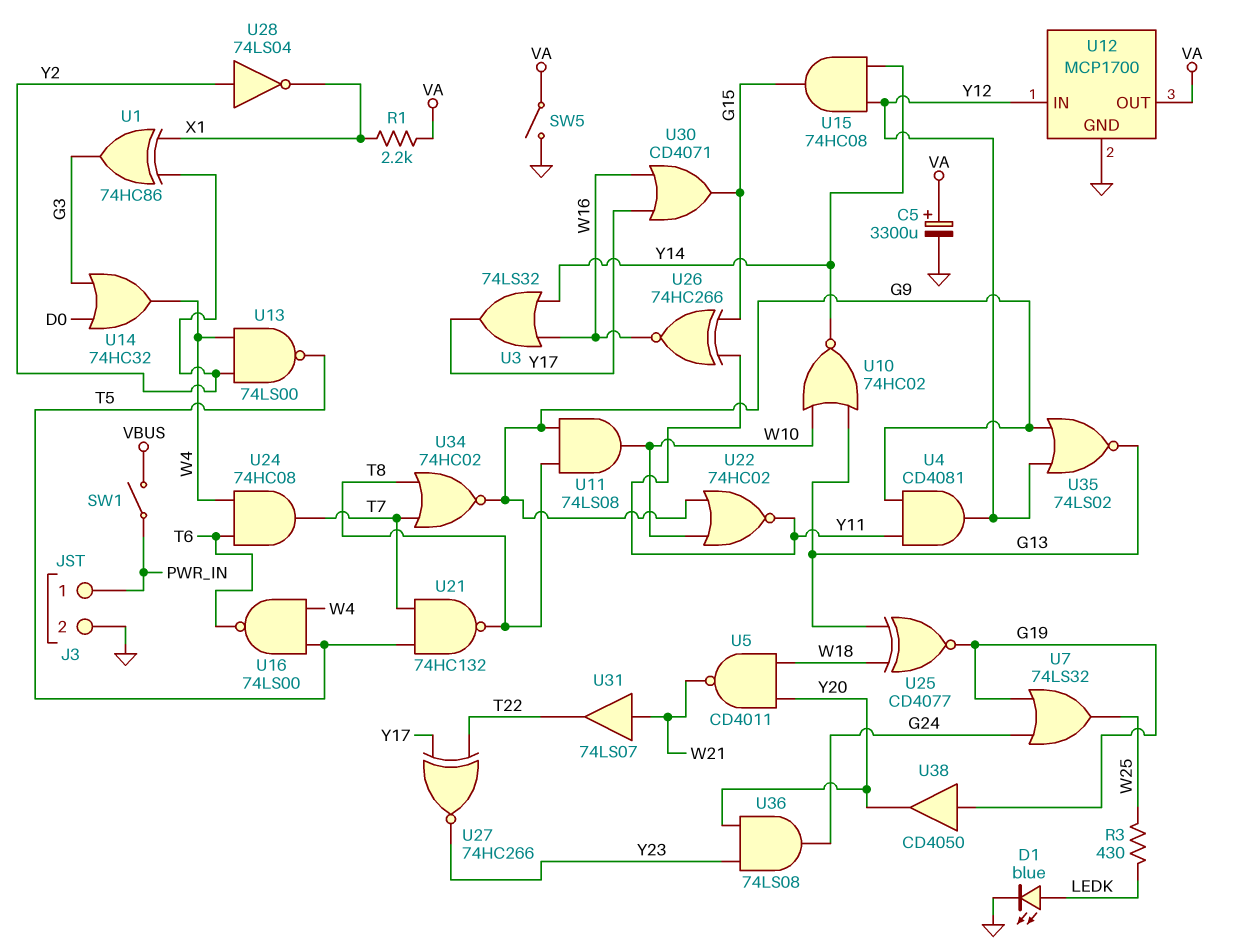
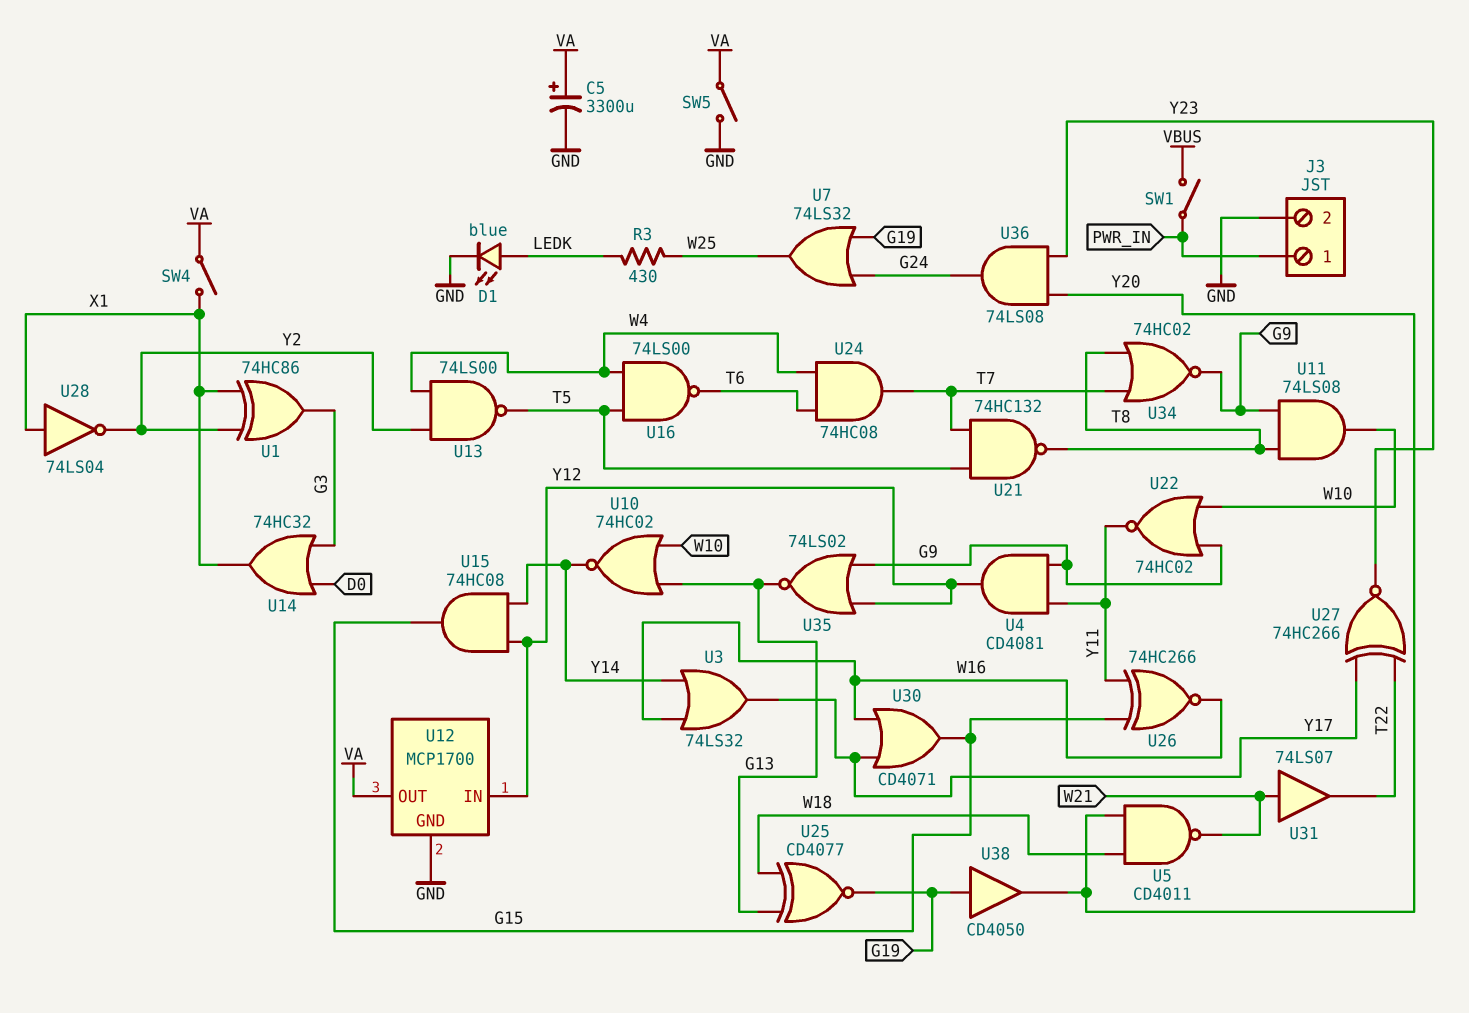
R1: 2.2k (VA, X1) -> none
SW4: none -> switch (VA, X1)
U14: OR 74HC32 (in D0, in G3, out W4) -> OR 74HC32 (in D0, in G3, out X1)
U28: NOT 74LS04 (in Y2, out X1) -> NOT 74LS04 (in X1, out Y2)

